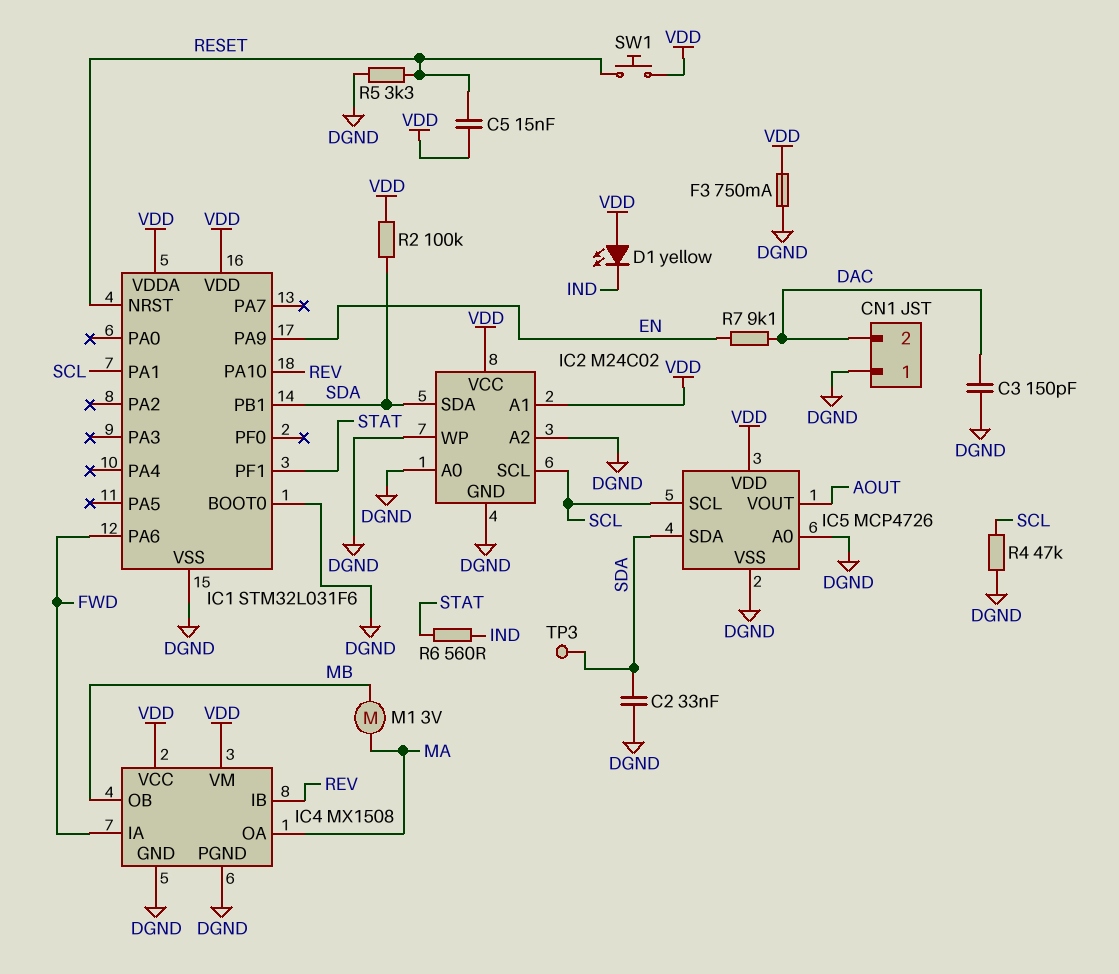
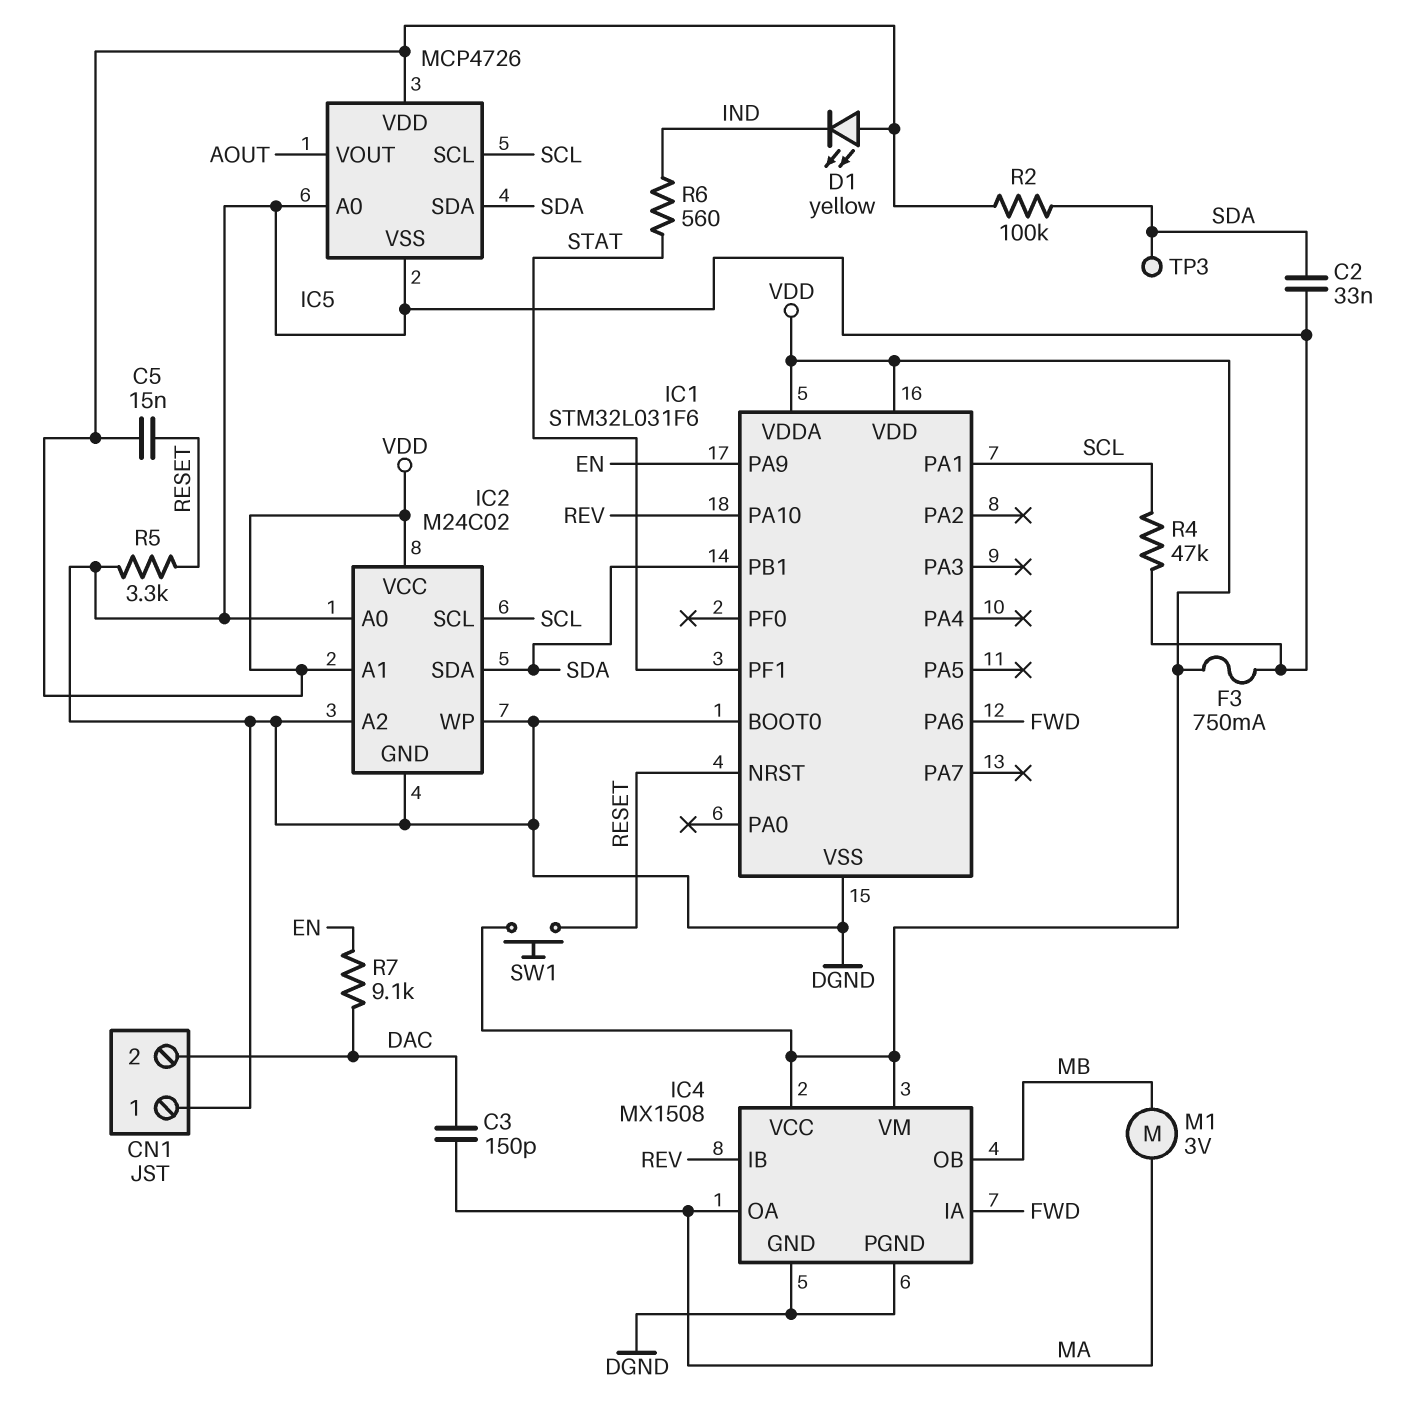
C3: 150pF (DAC, DGND) -> 150pF (DAC, MA)

